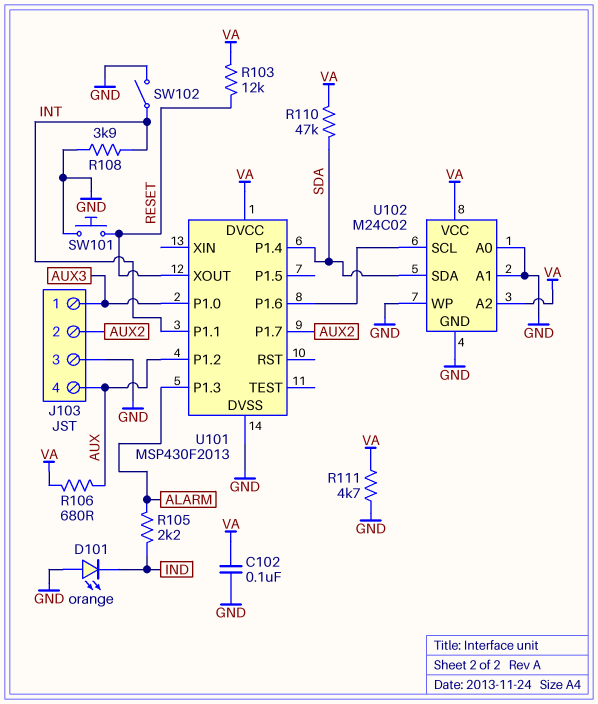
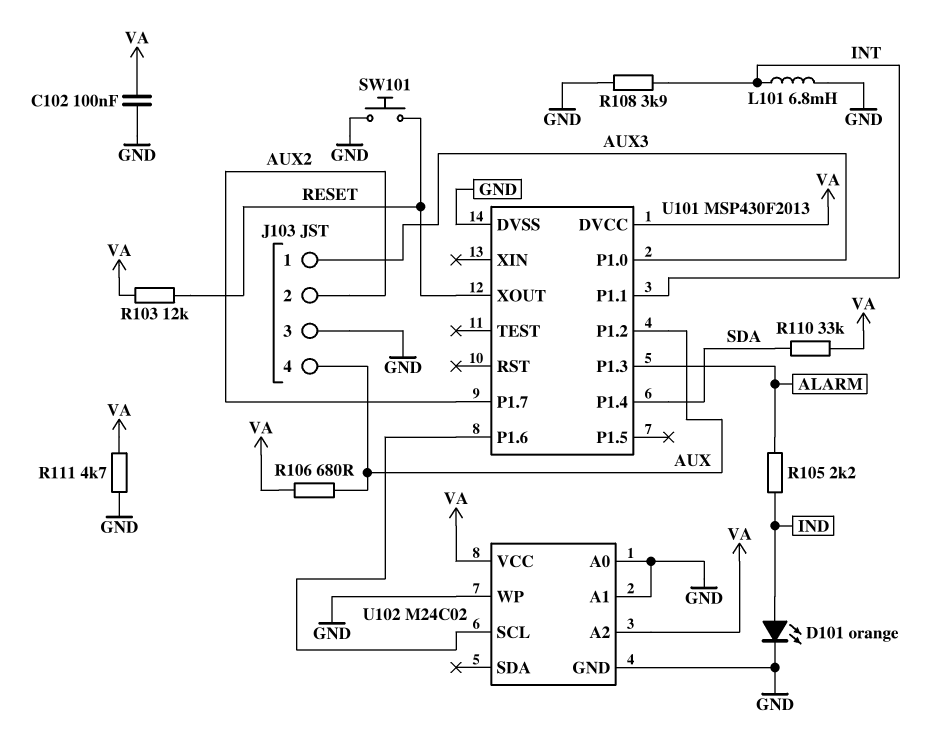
D101: LED orange (A GND, K IND) -> LED orange (A IND, K GND)
L101: none -> 6.8mH (GND, INT)
R110: 47k (SDA, VA) -> 33k (SDA, VA)
SW102: switch (GND, INT) -> none
U102 pin SDA: SDA -> none

